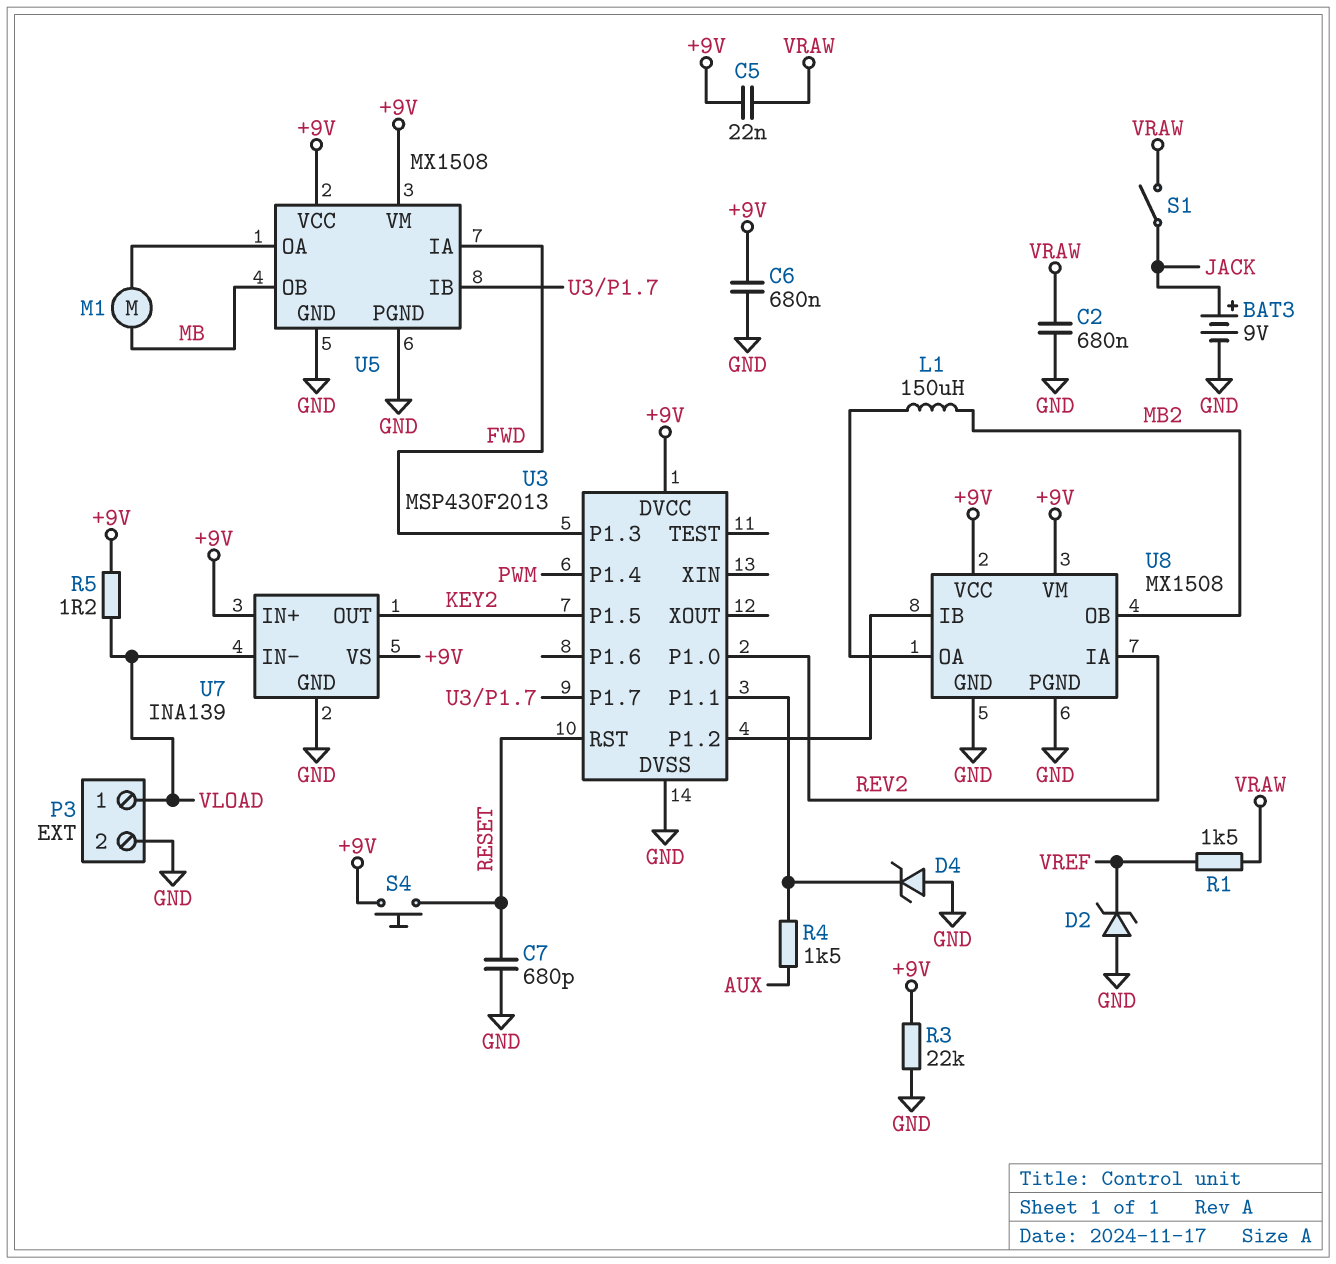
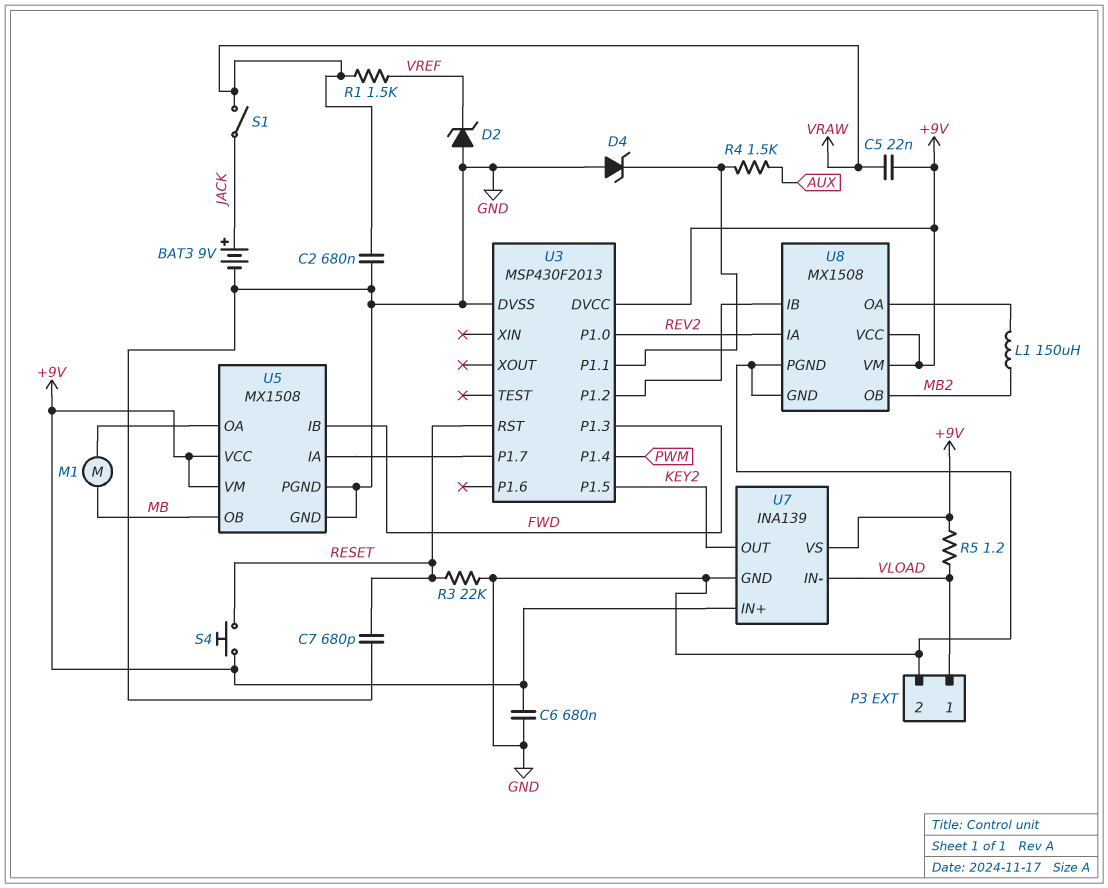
R3: 22k (+9V, GND) -> 22k (GND, RESET)
U5 pin IA: FWD -> U3/P1.7
U5 pin IB: U3/P1.7 -> FWD

